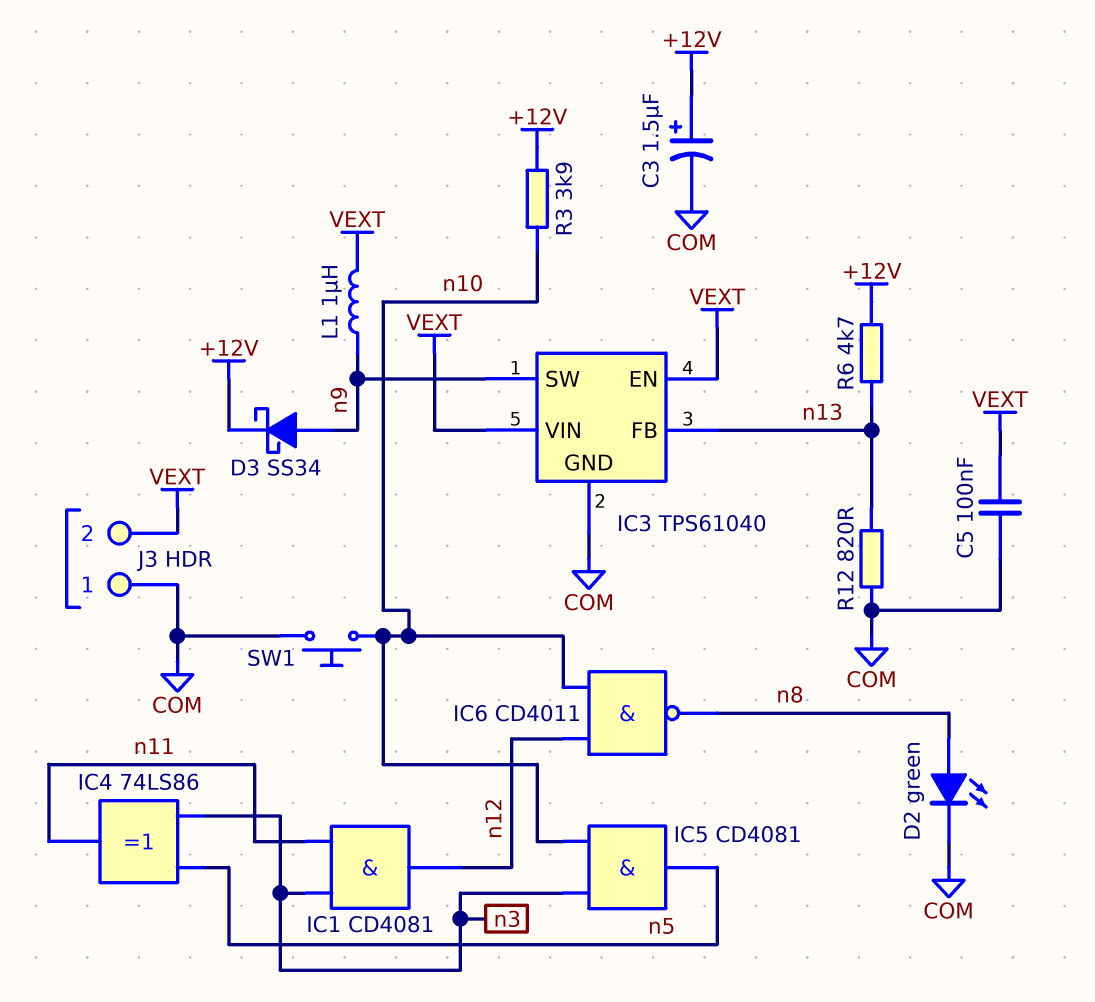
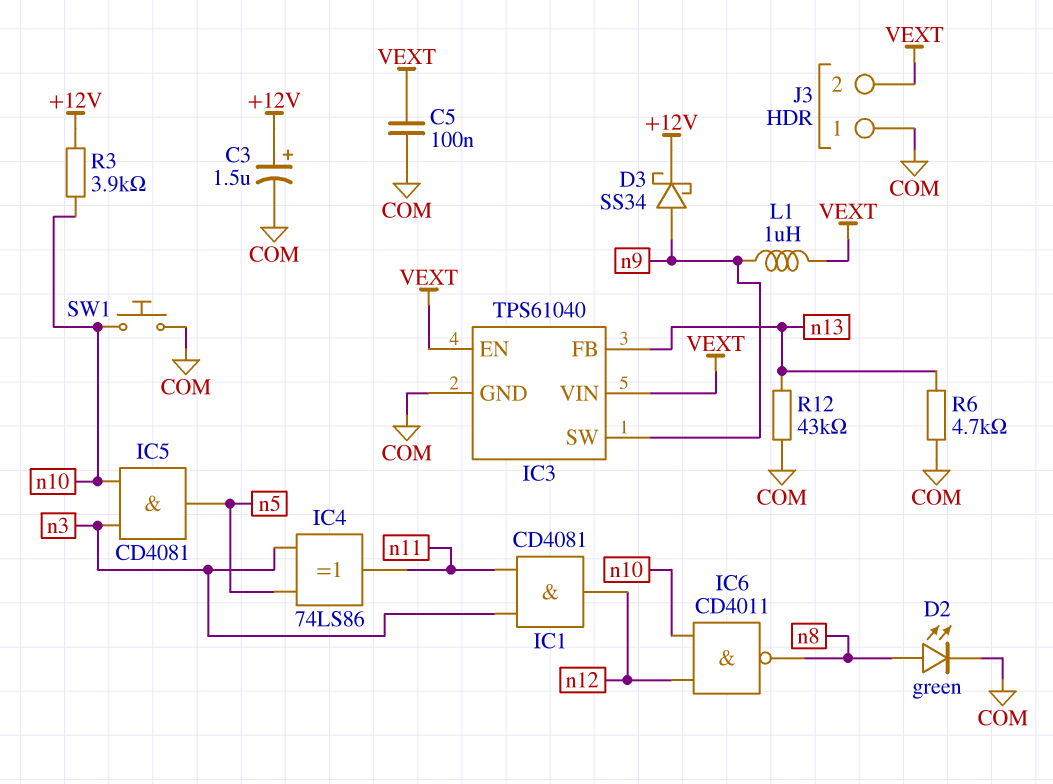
R6: 4.7k (+12V, n13) -> 4.7k (COM, n13)
R12: 820 (COM, n13) -> 43k (COM, n13)

